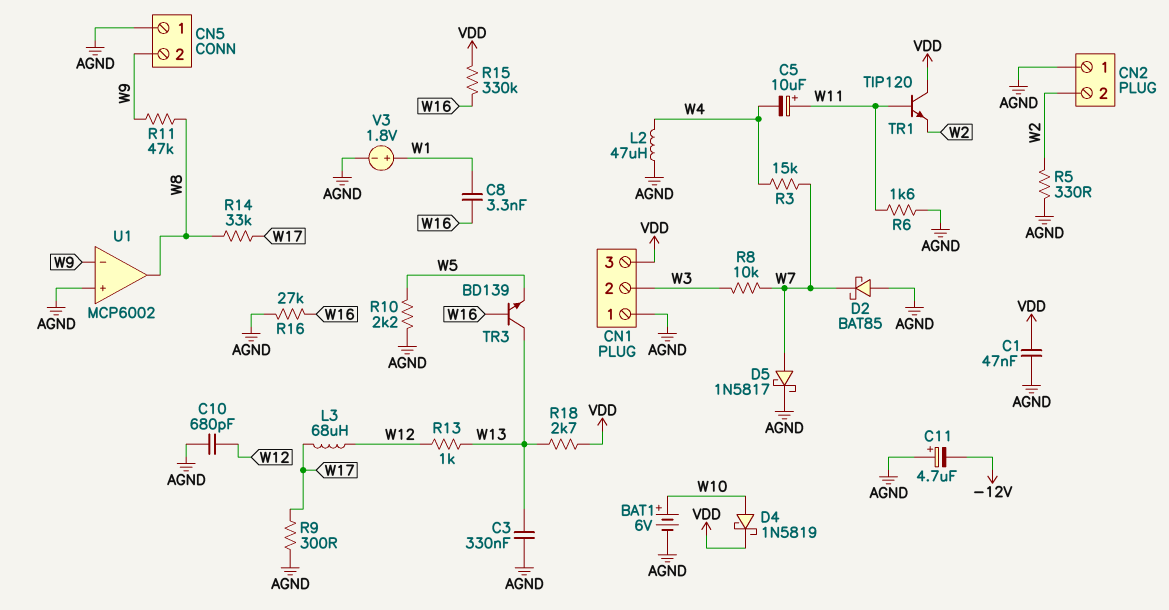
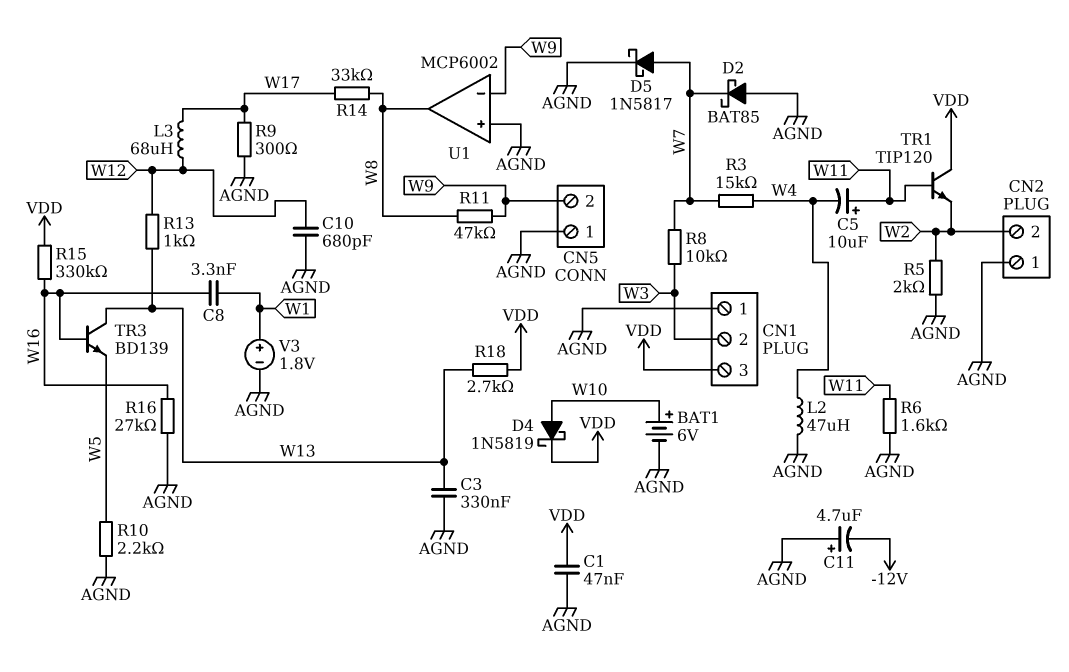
R5: 330 (AGND, W2) -> 2k (AGND, W2)

